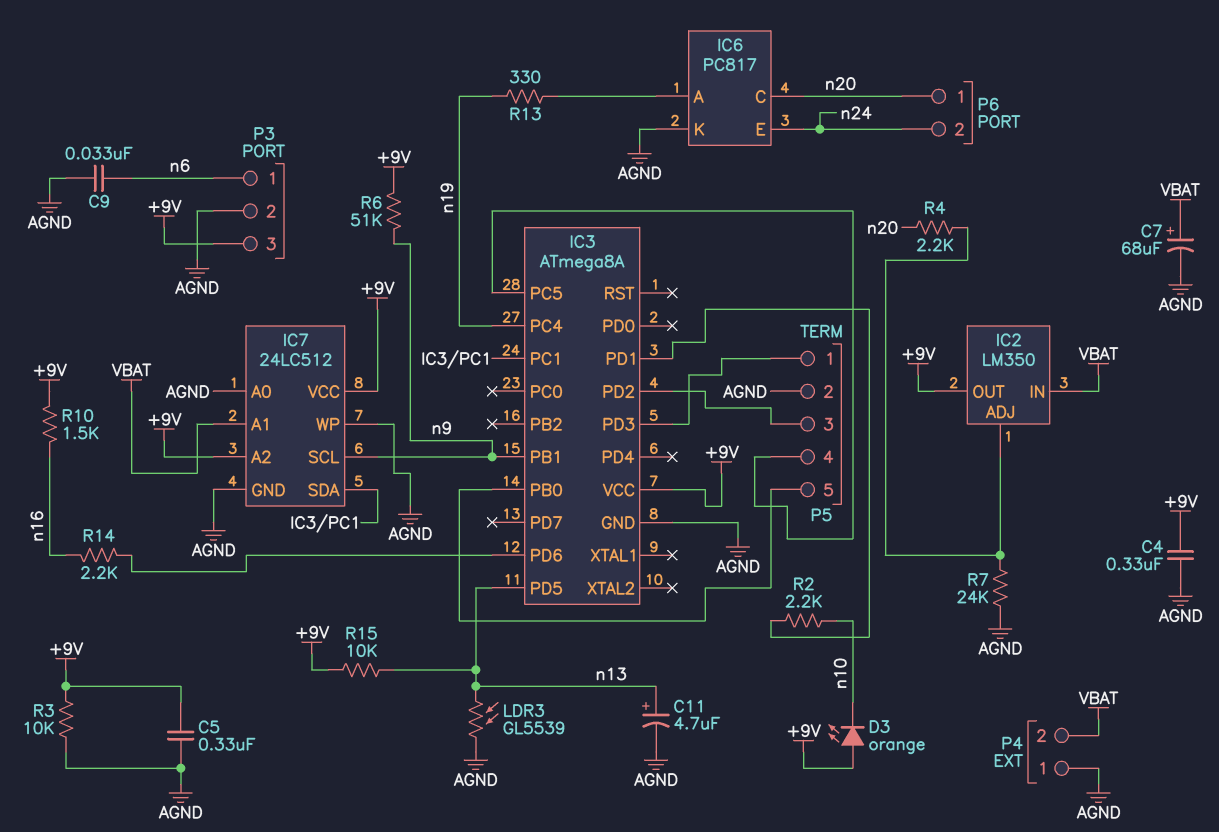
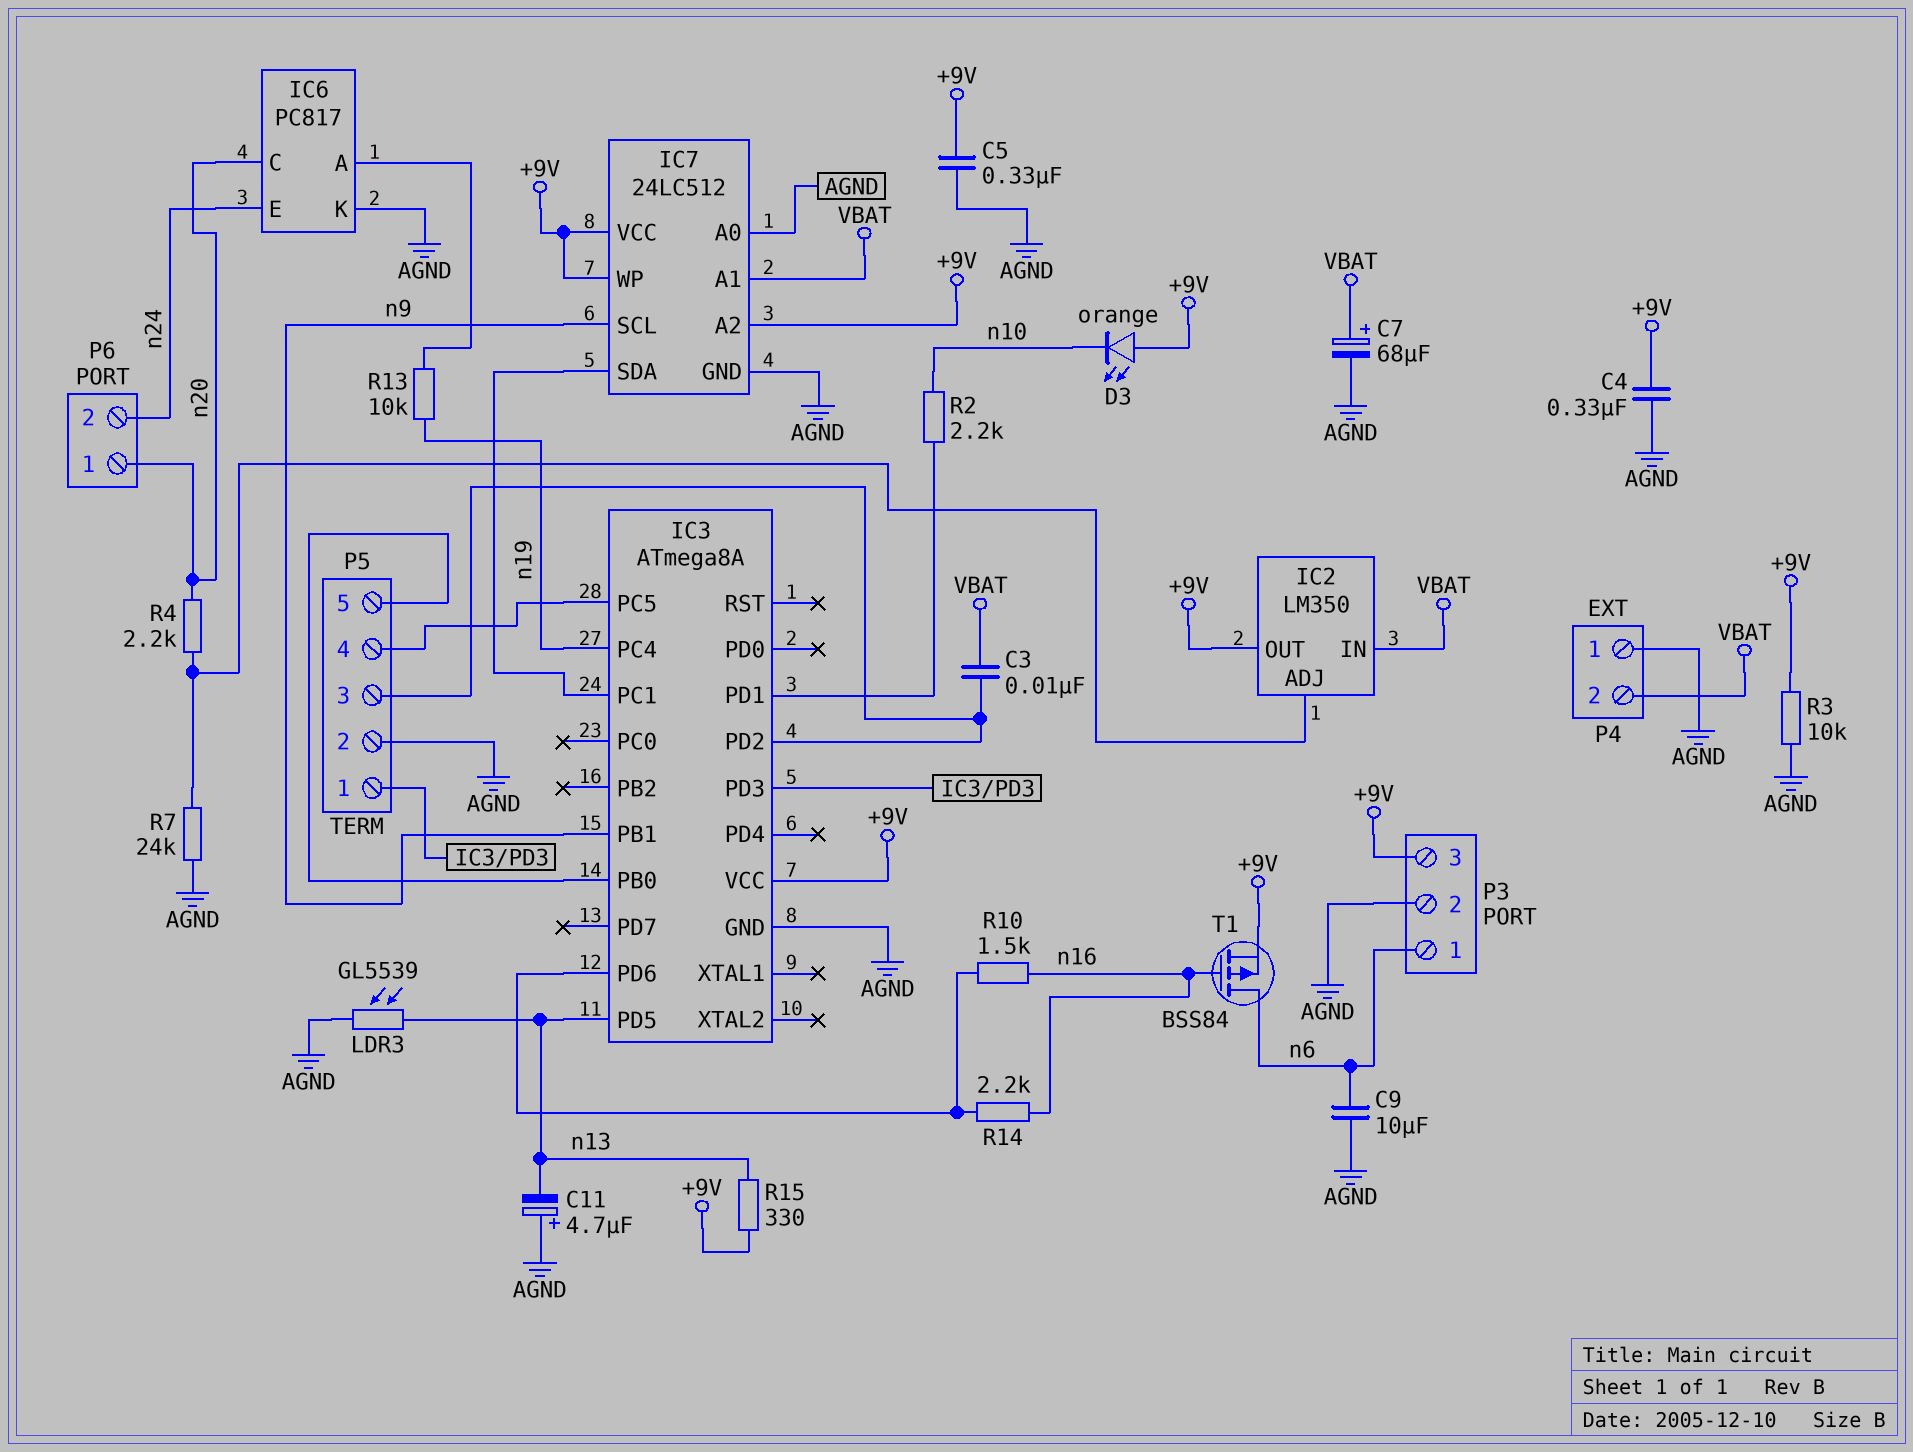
C3: none -> 10nF (IC3/PD2, VBAT)
C9: 33nF (AGND, n6) -> 10uF (AGND, n6)
C11: 4.7uF (plus n13, minus AGND) -> 4.7uF (plus AGND, minus n13)
IC7 pin WP: AGND -> +9V
R6: 51k (+9V, n9) -> none
R10: 1.5k (+9V, n16) -> 1.5k (IC3/PD6, n16)
R13: 330 (IC6/A, n19) -> 10k (IC6/A, n19)
R15: 10k (+9V, n13) -> 330 (+9V, n13)
T1: none -> PMOS BSS84 (G n16, D n6, S +9V)

